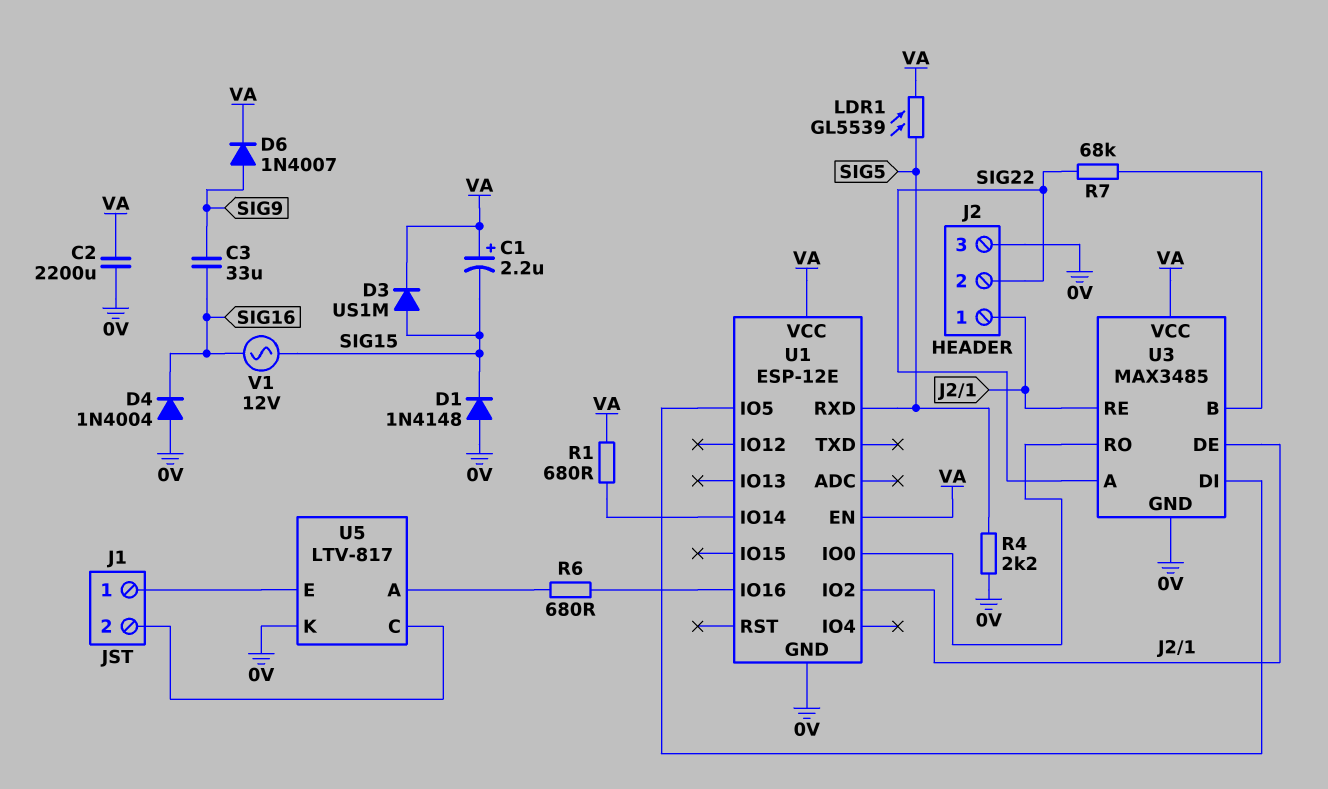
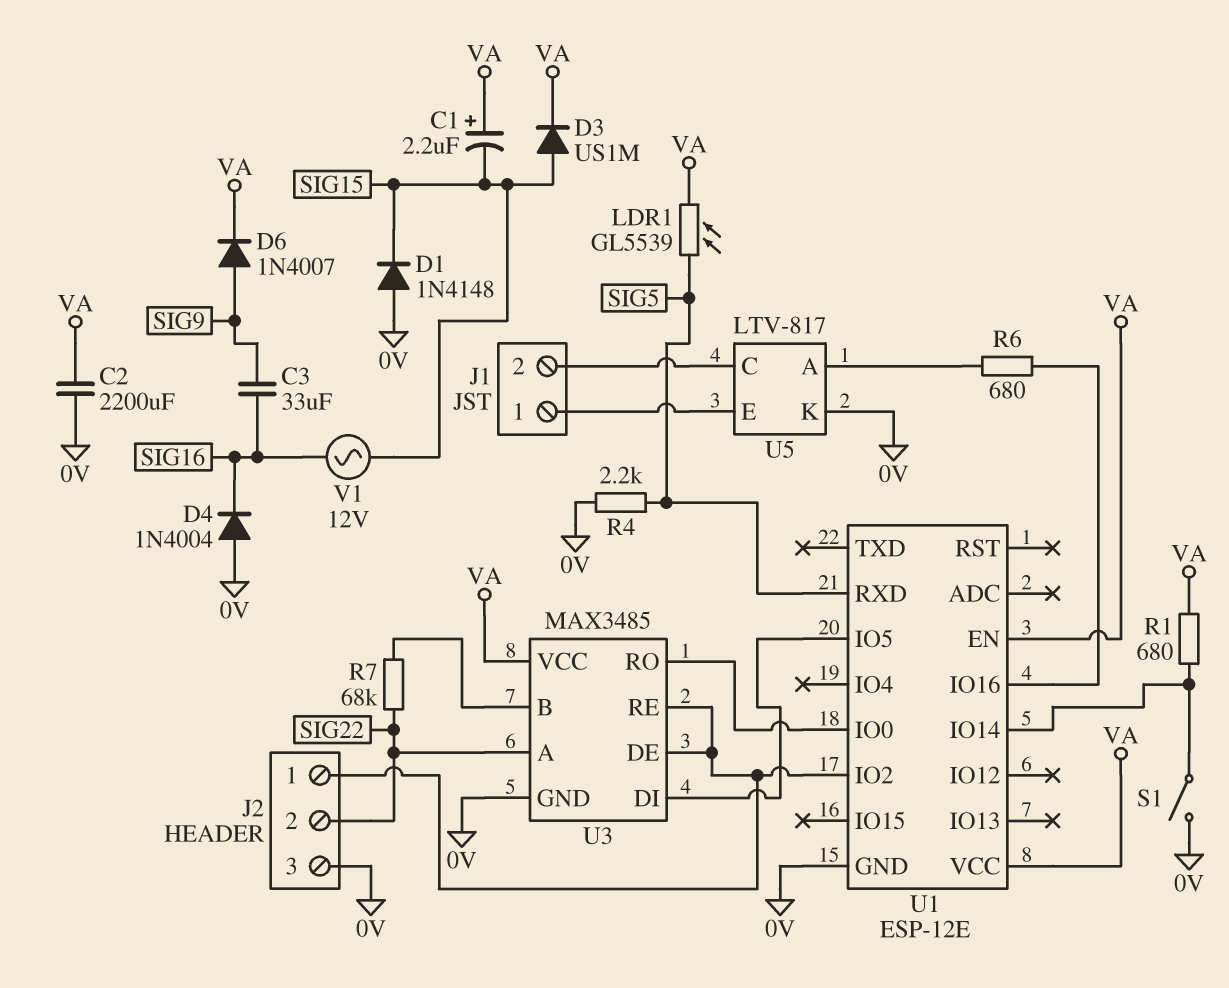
S1: none -> switch (0V, U1/IO14)

